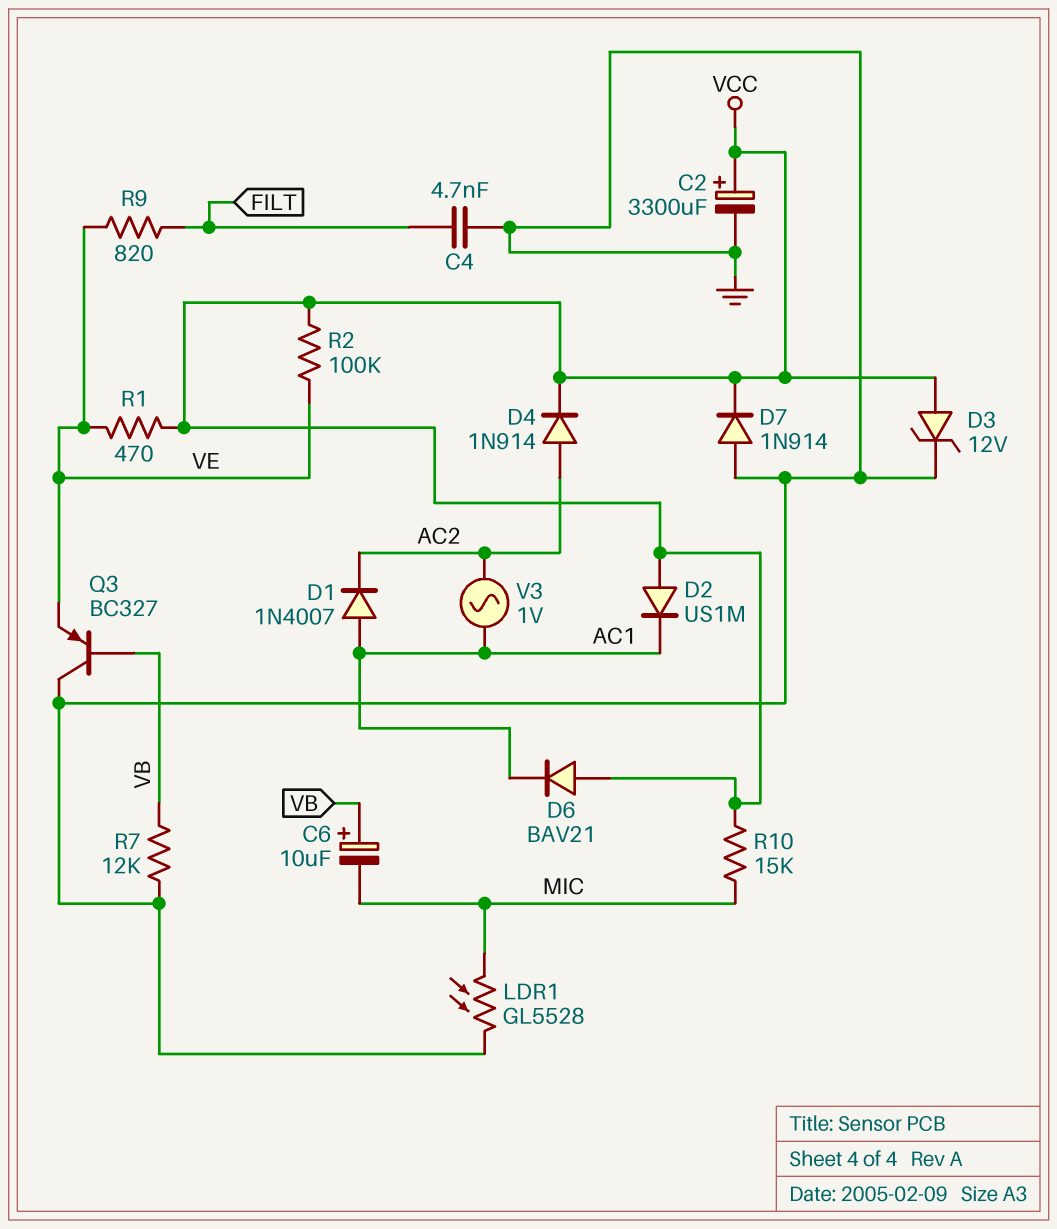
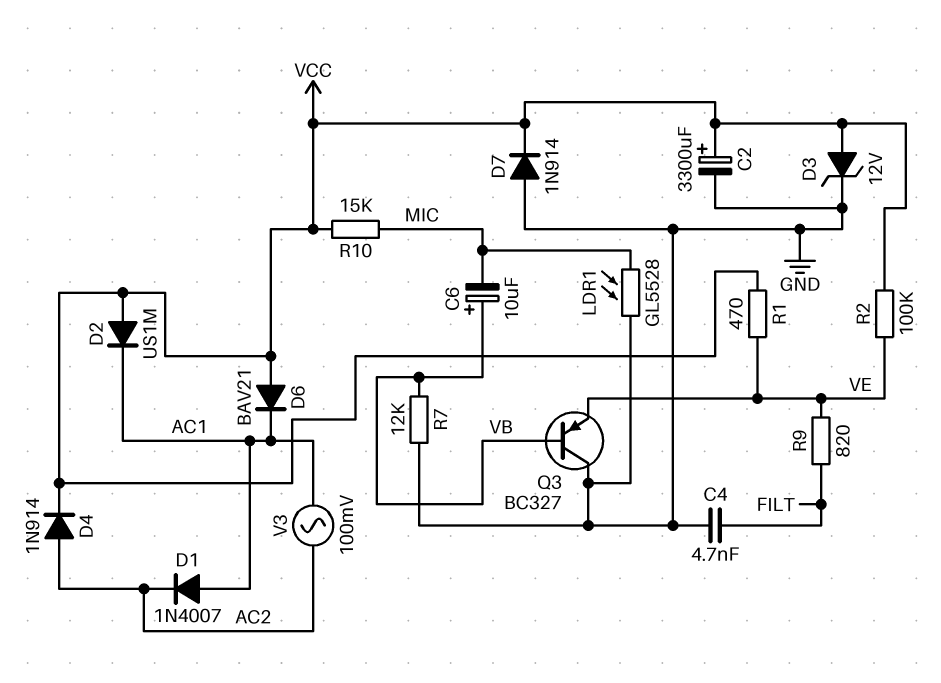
V3: AC 1V (AC1, AC2) -> AC 100mV (AC1, AC2)

